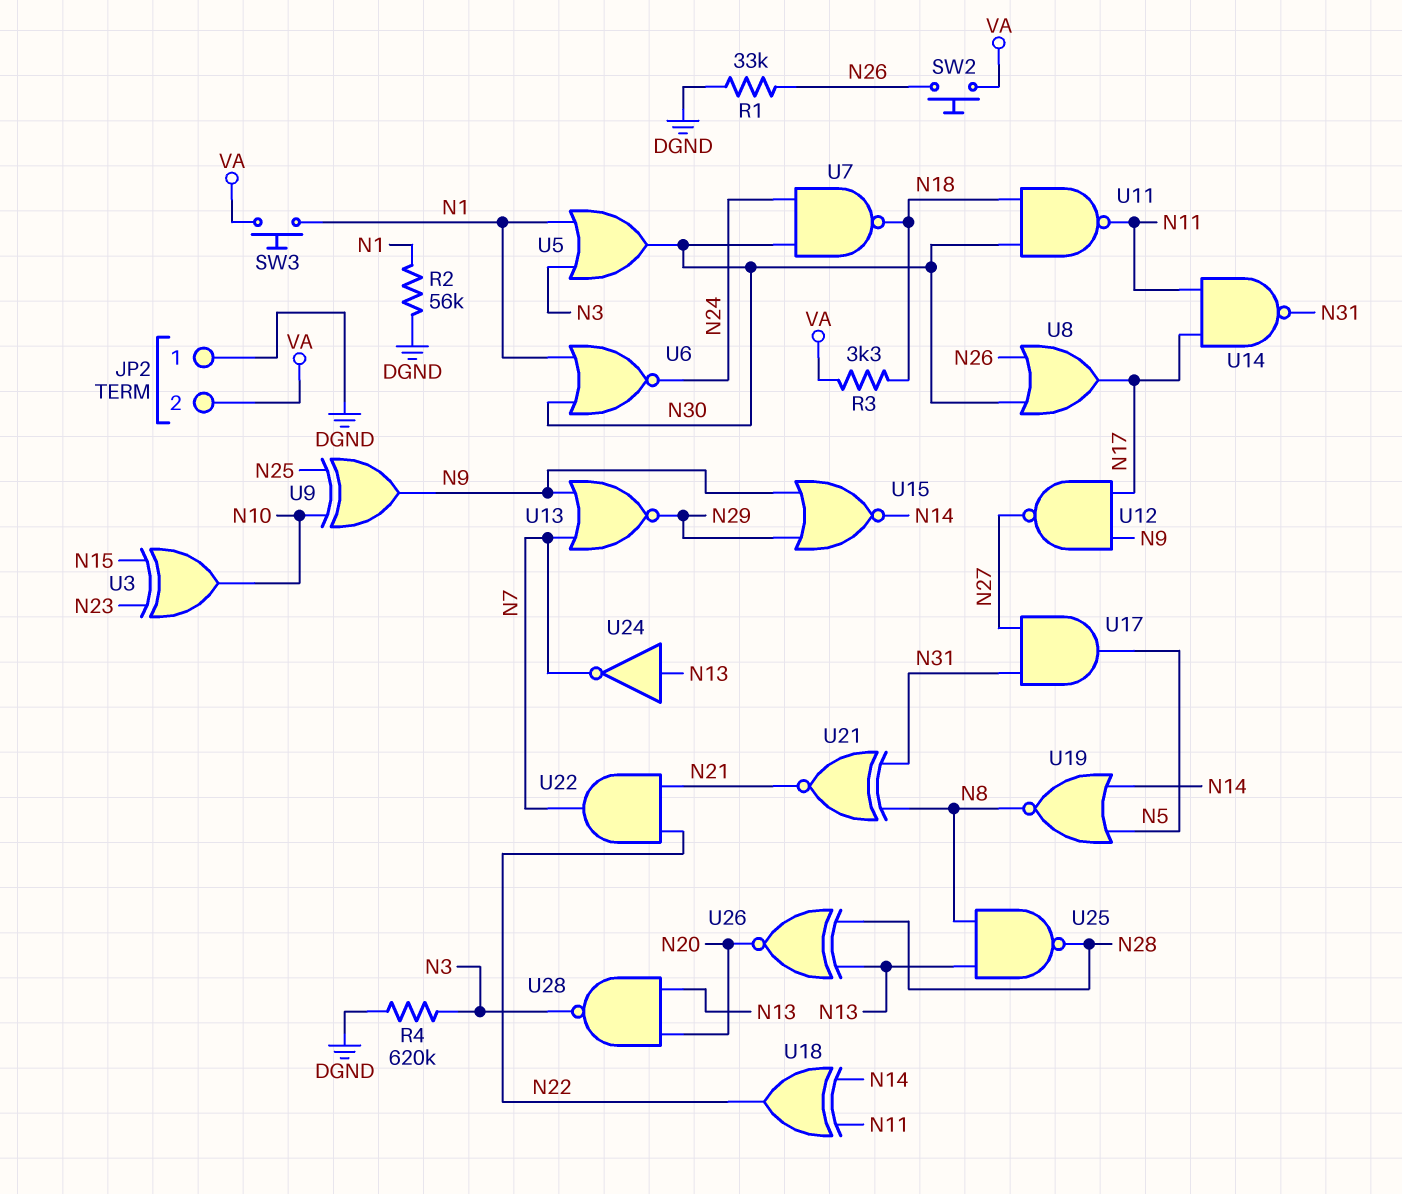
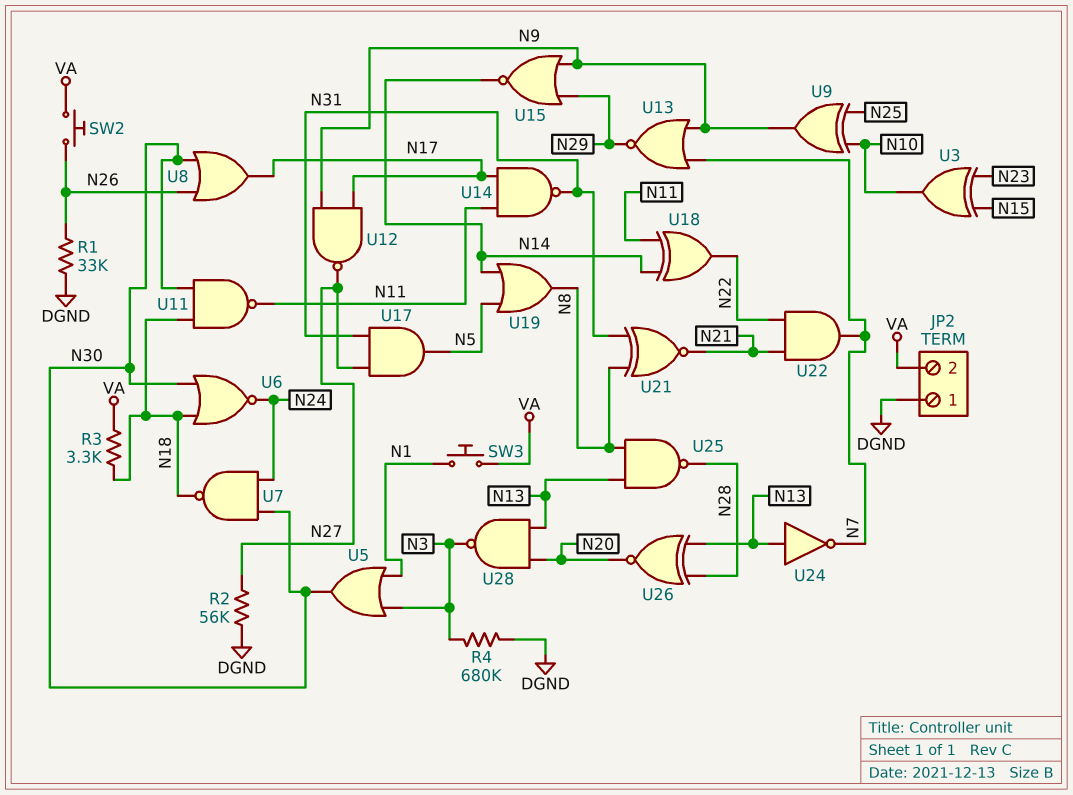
R2: 56k (DGND, N1) -> 56k (DGND, N27)
R4: 620k (DGND, N3) -> 680k (DGND, N3)
U6: NOR (in N1, in N30, out N24) -> NOR (in N18, in N30, out N24)
U19: NOR (in N5, in N14, out N8) -> OR (in N5, in N14, out N8)

